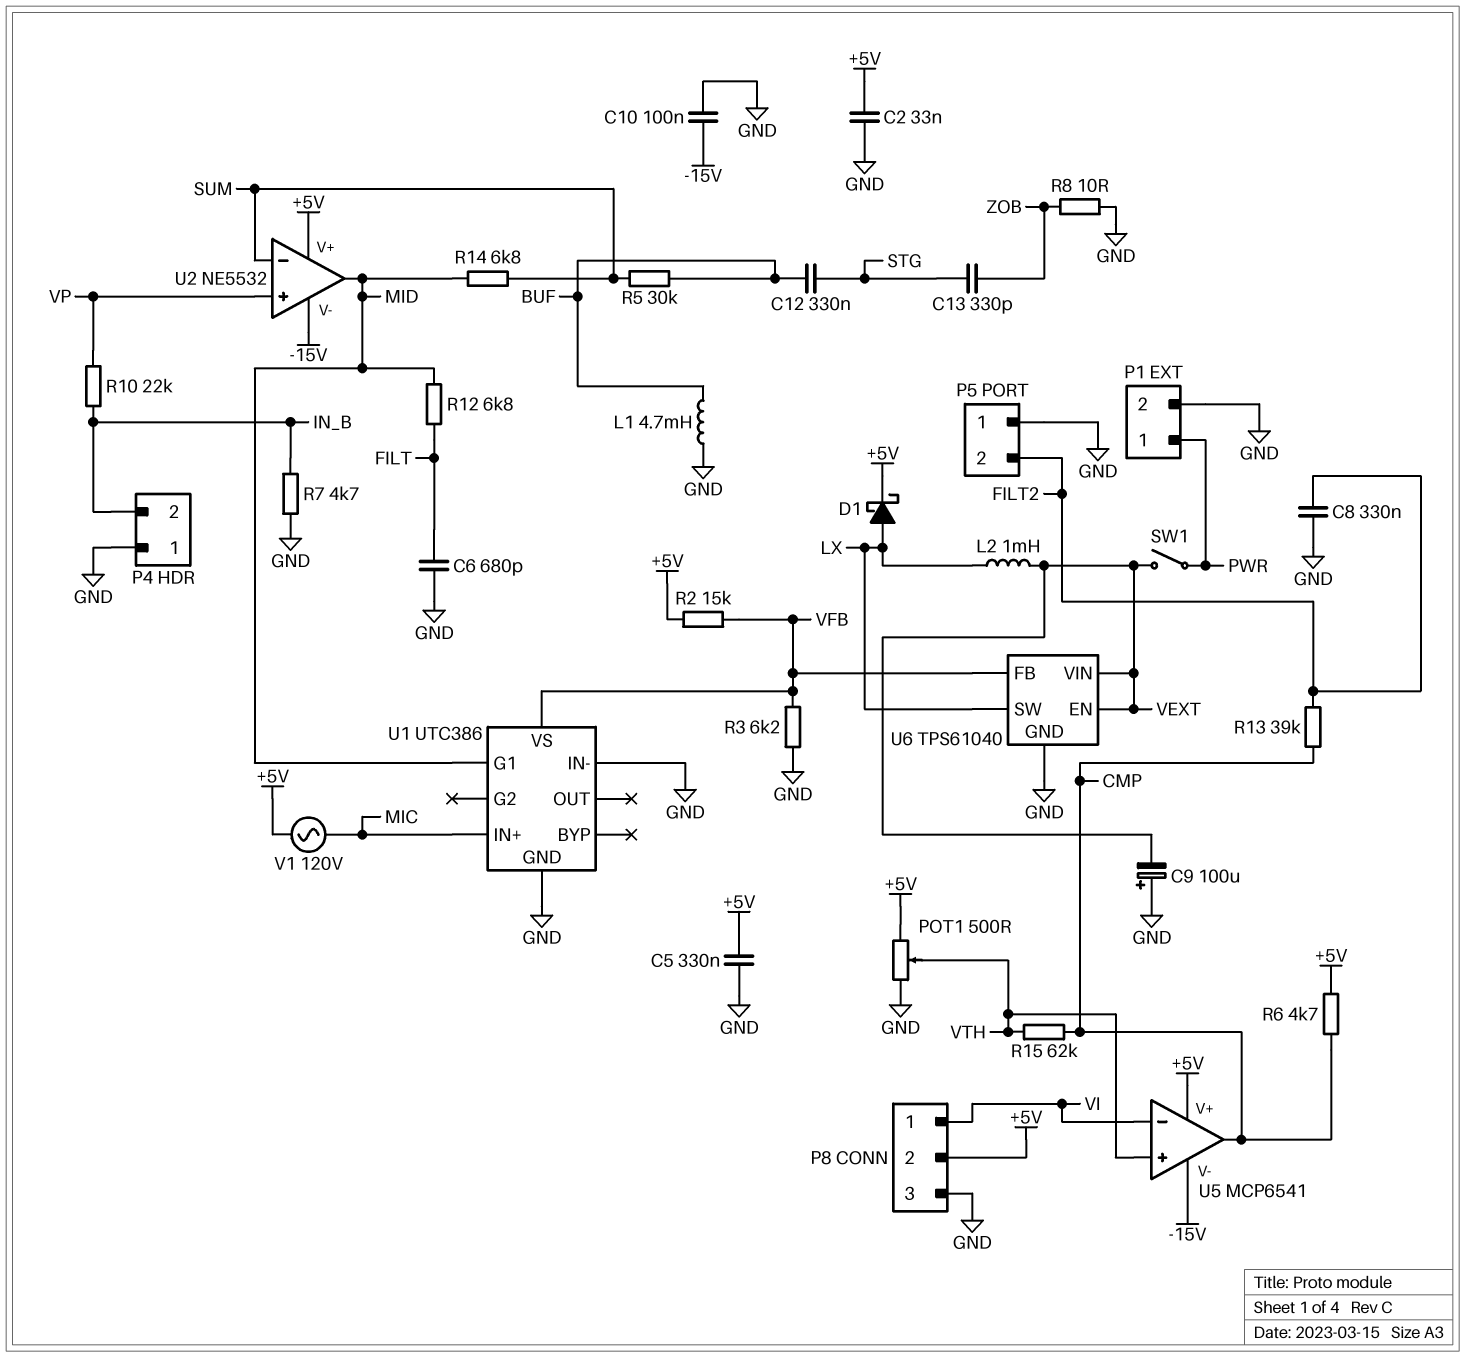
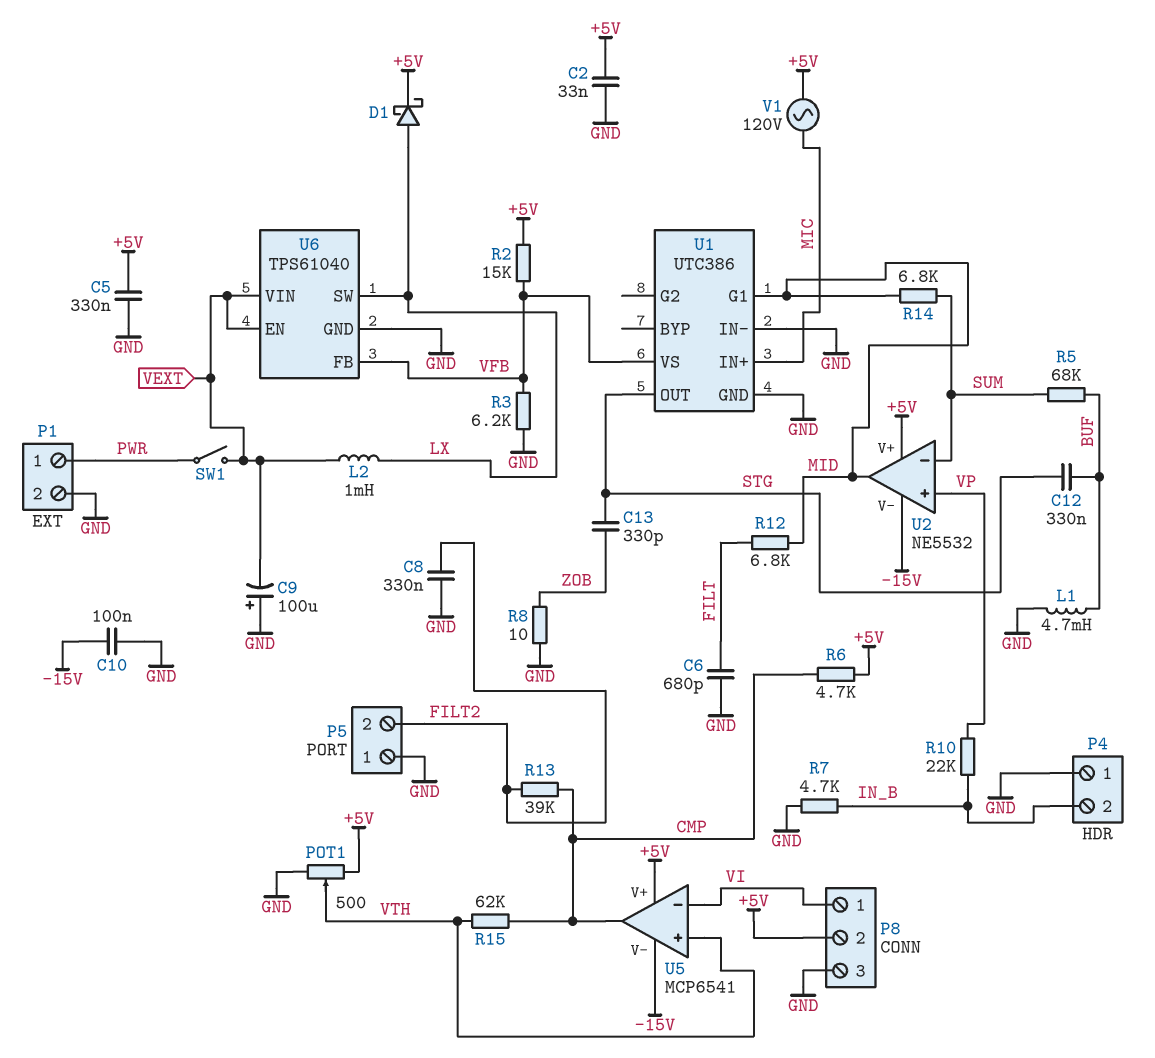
R5: 30k (BUF, SUM) -> 68k (BUF, SUM)
U1 pin OUT: none -> STG

